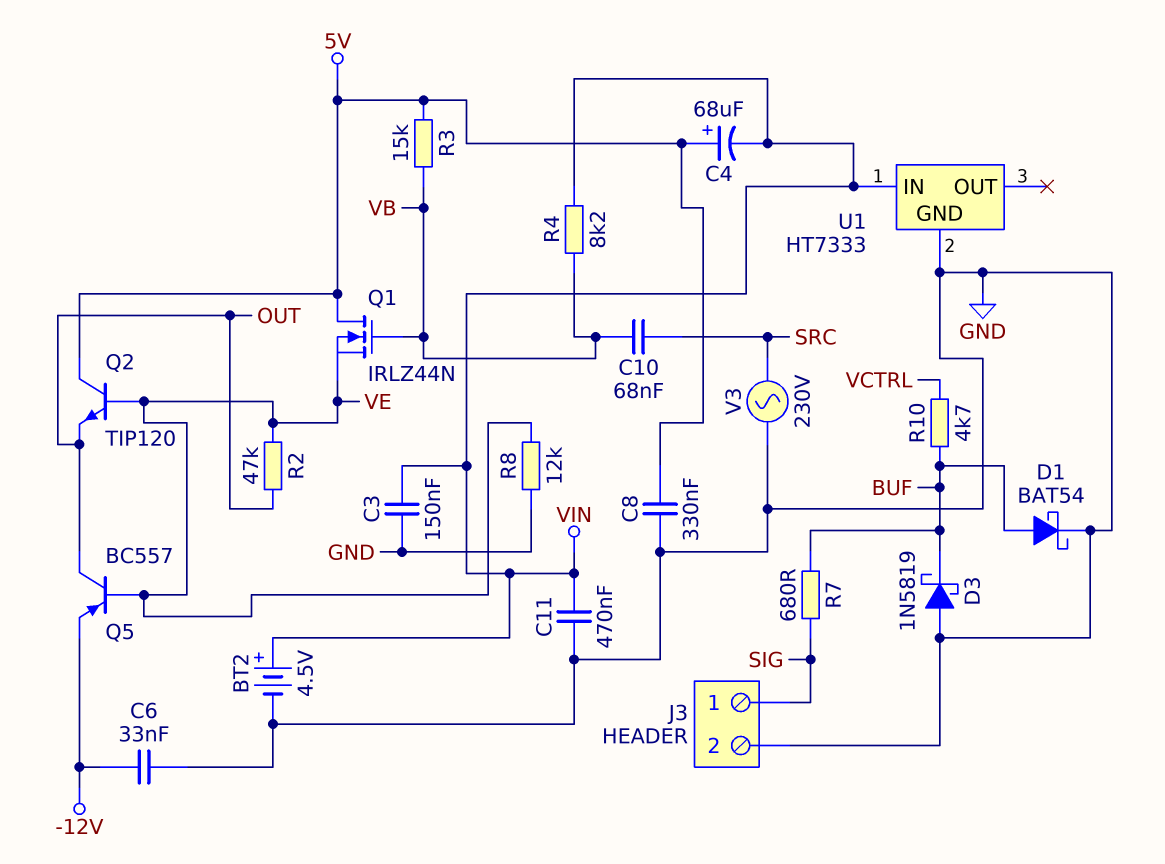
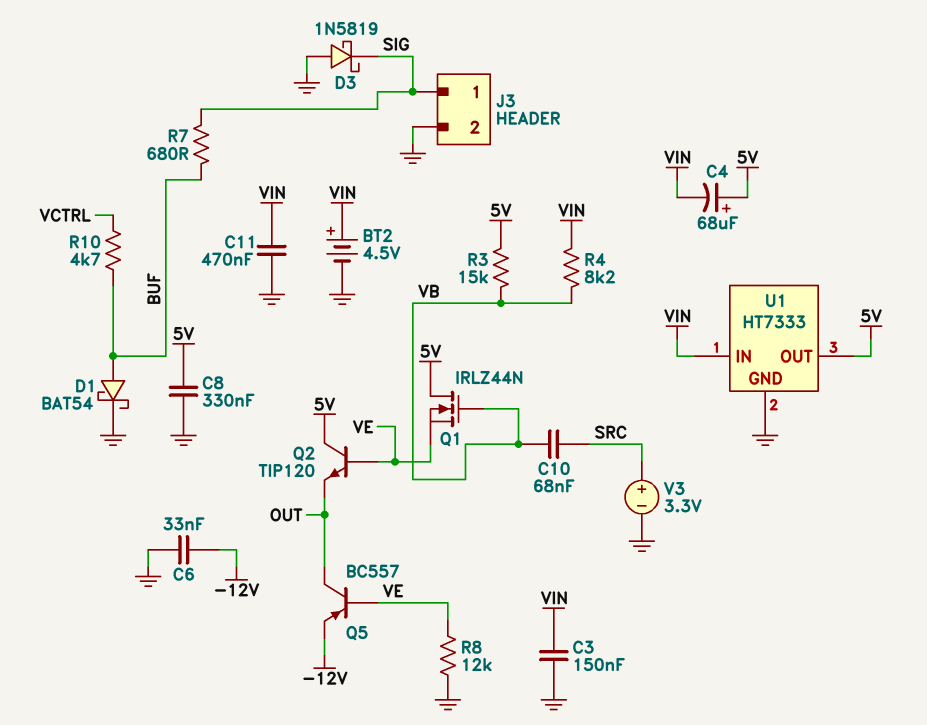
D3: schottky 1N5819 (A GND, K BUF) -> schottky 1N5819 (A GND, K SIG)
R2: 47k (OUT, VE) -> none
U1 pin OUT: none -> 5V
V3: AC 230V (GND, SRC) -> 3.3V (plus SRC, minus GND)

